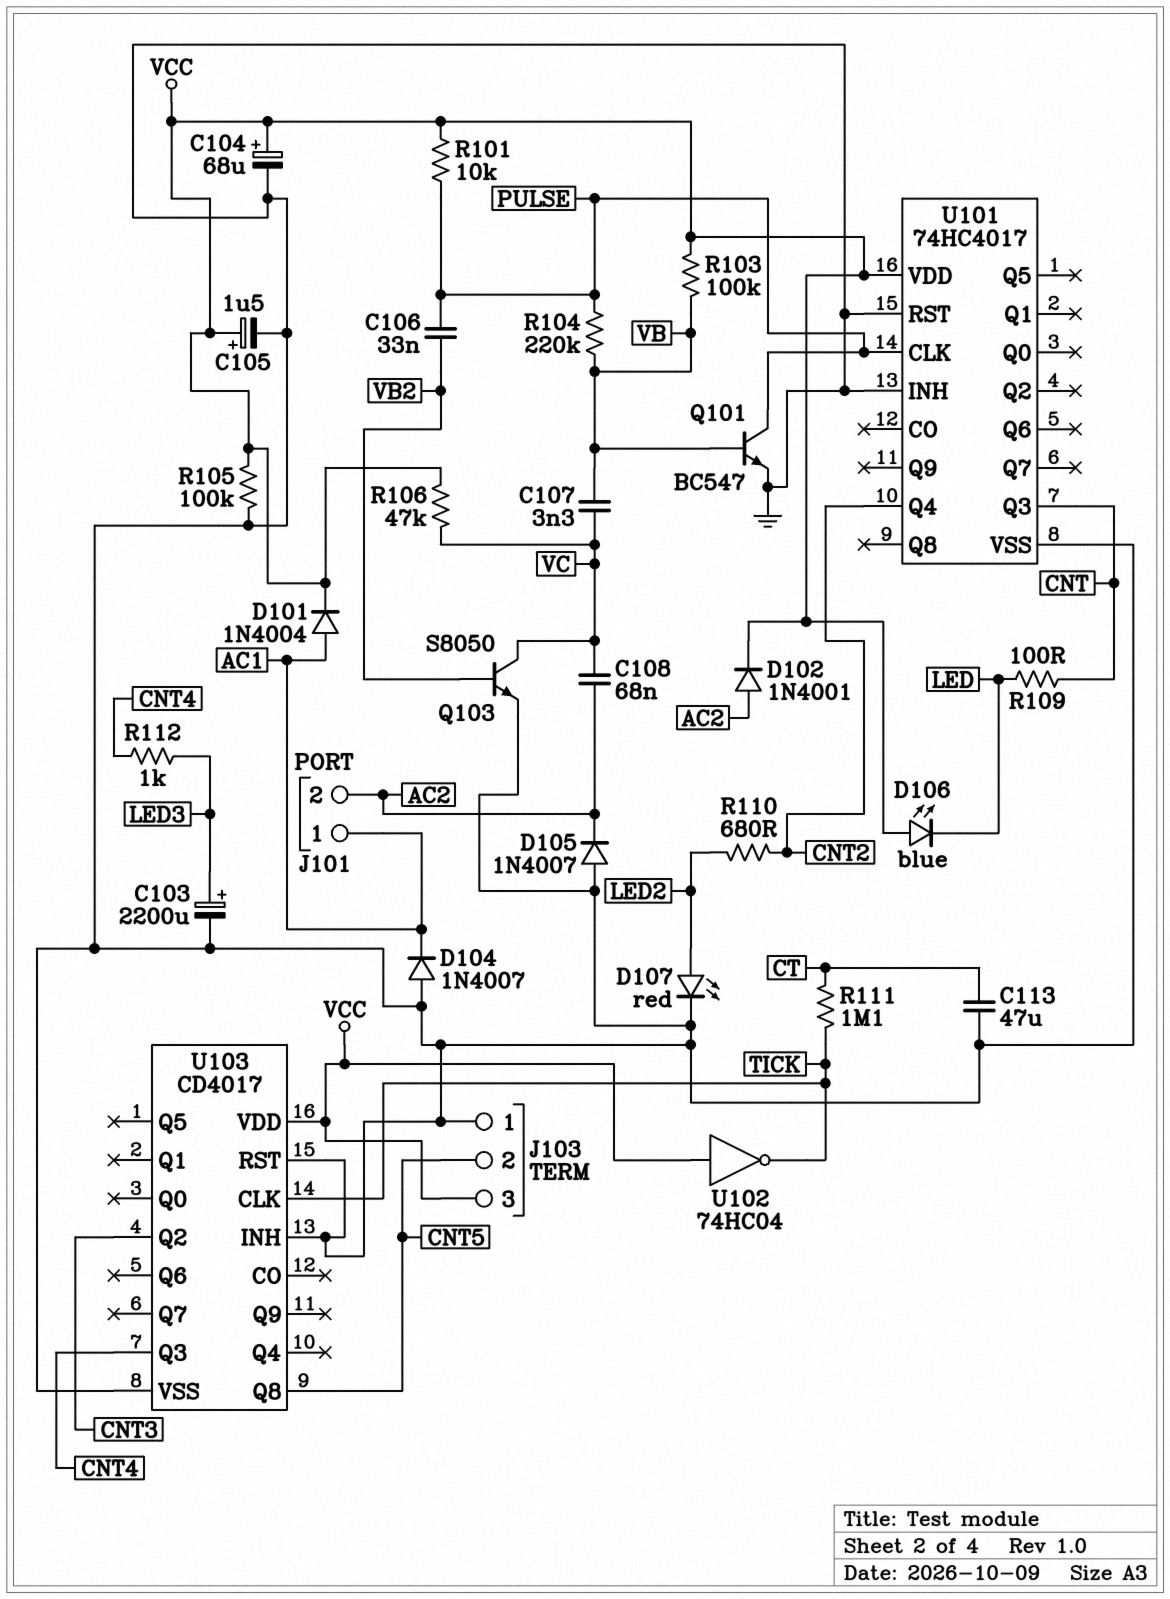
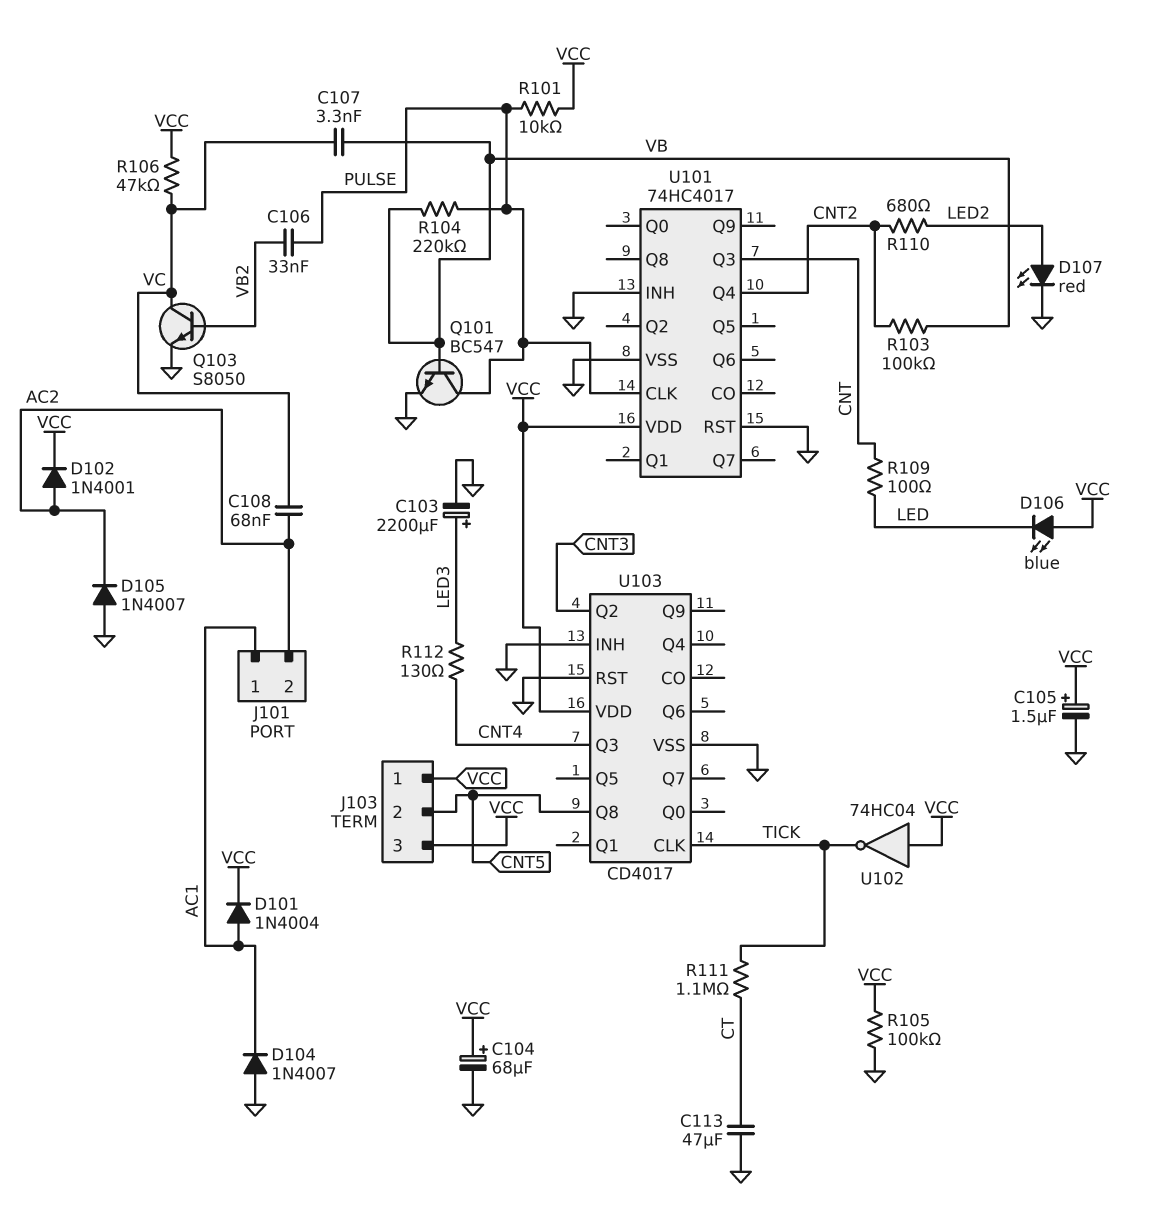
J103 pin 1: GND -> VCC
R103: 100k (VB, VCC) -> 100k (CNT2, VB)
R112: 1k (CNT4, LED3) -> 130 (CNT4, LED3)

